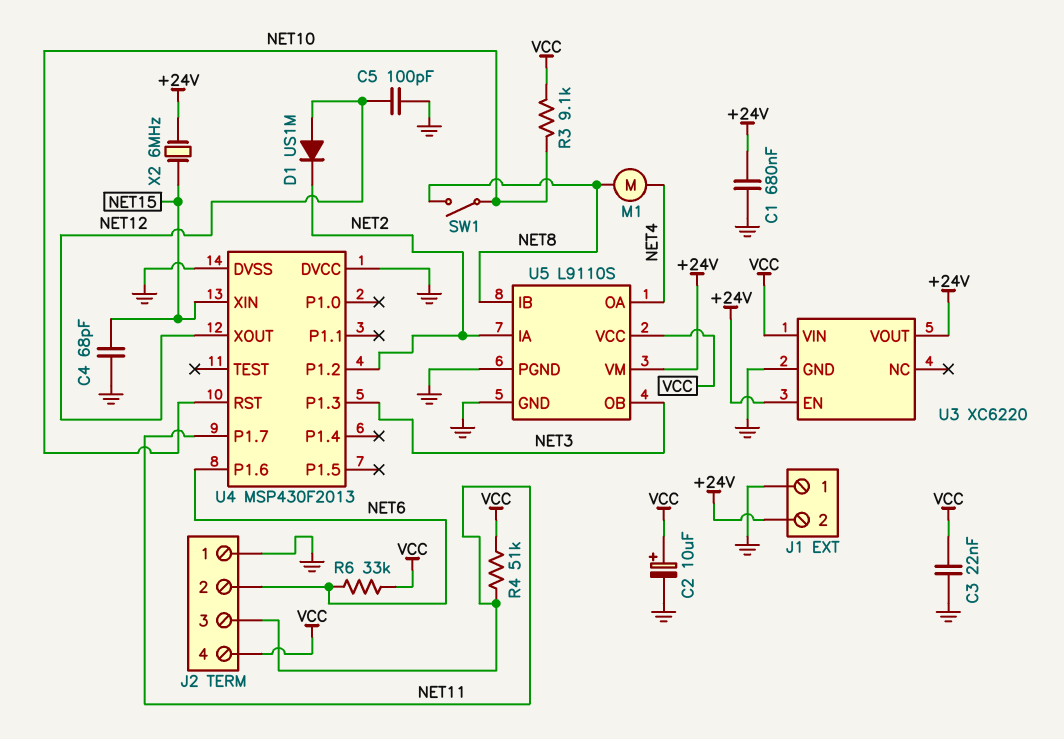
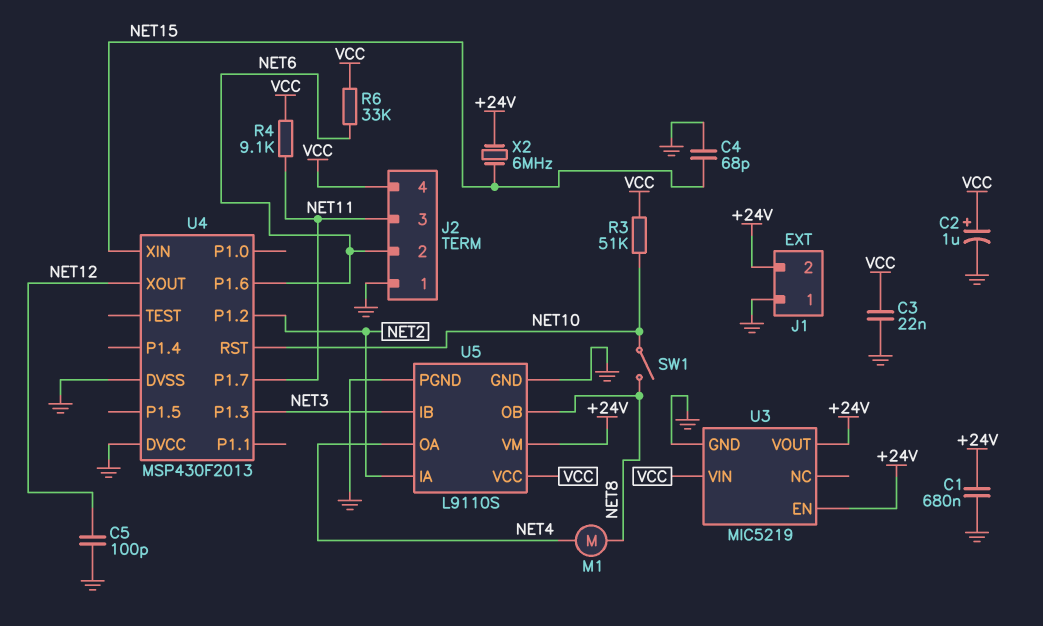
C2: 10uF (plus VCC, minus GND) -> 1uF (plus VCC, minus GND)
D1: diode US1M (A NET12, K NET2) -> none
R3: 9.1k (NET10, VCC) -> 51k (NET10, VCC)
R4: 51k (NET11, VCC) -> 9.1k (NET11, VCC)
U3: XC6220 -> MIC5219
U5 pin IB: NET8 -> NET3
U5 pin OB: NET3 -> NET8

